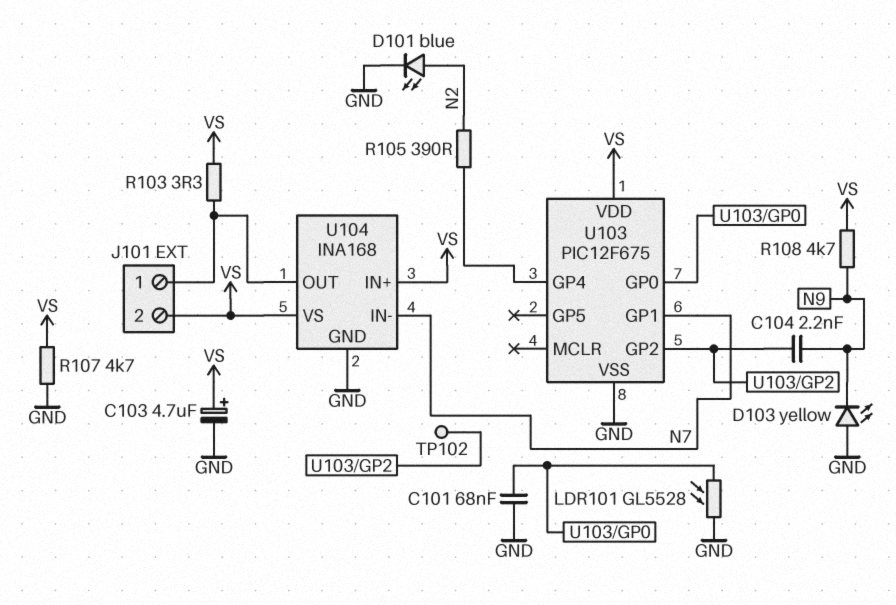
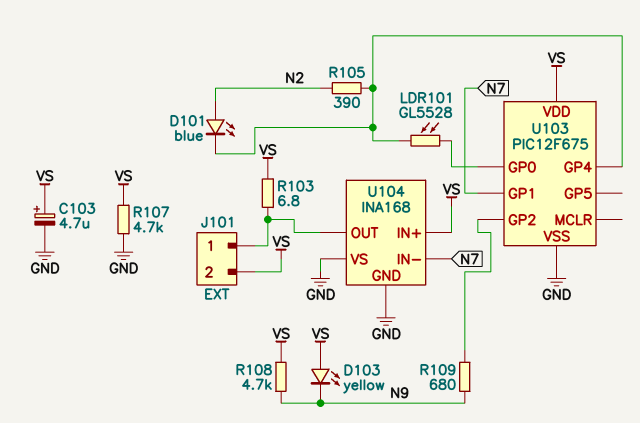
C101: 68nF (GND, U103/GP0) -> none
C104: 2.2nF (N9, U103/GP2) -> none
D101: LED blue (A N2, K GND) -> LED blue (A N2, K U103/GP4)
D103: LED yellow (A GND, K N9) -> LED yellow (A VS, K N9)
LDR101: GL5528 (GND, U103/GP0) -> GL5528 (U103/GP0, U103/GP4)
R103: 3.3 (J101/1, VS) -> 6.8 (J101/1, VS)
R109: none -> 680 (N9, U103/GP2)
TP102: test point (U103/GP2) -> none
U104 pin VS: VS -> GND

